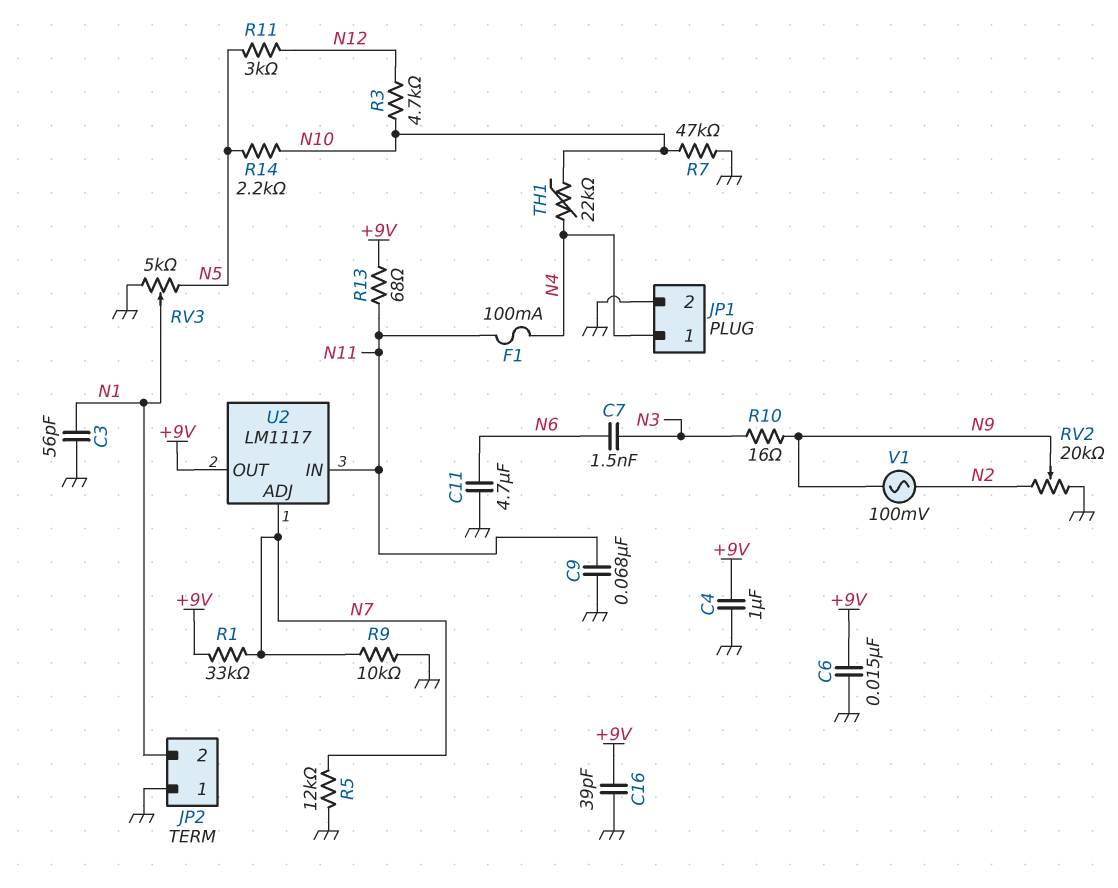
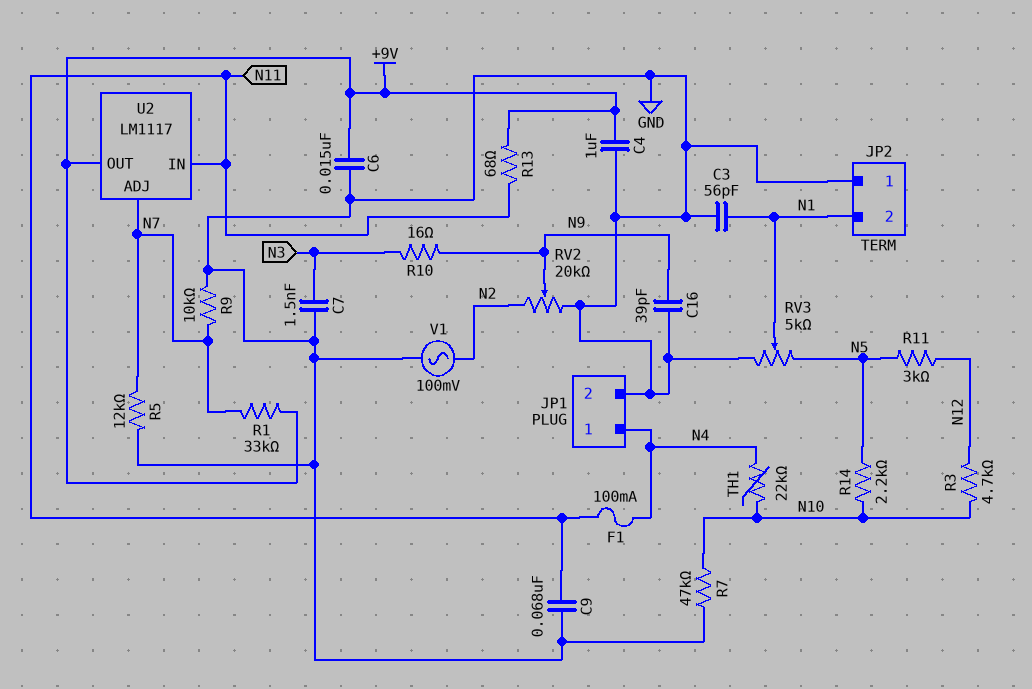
C7: 1.5nF (N3, N6) -> 1.5nF (GND, N3)
C11: 4.7uF (GND, N6) -> none
C16: 39pF (+9V, GND) -> 39pF (GND, N9)
V1: AC 100mV (N2, N9) -> AC 100mV (GND, N2)

